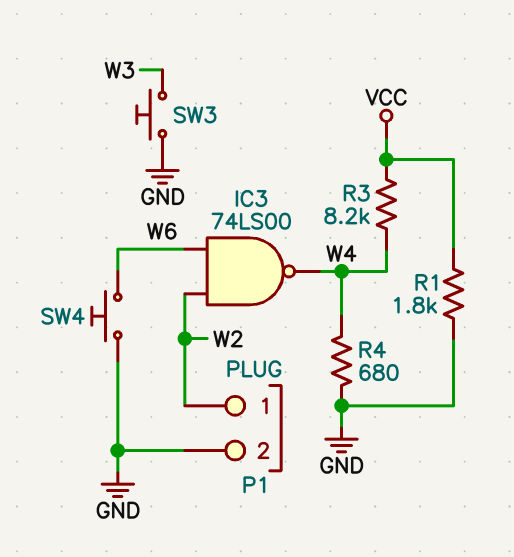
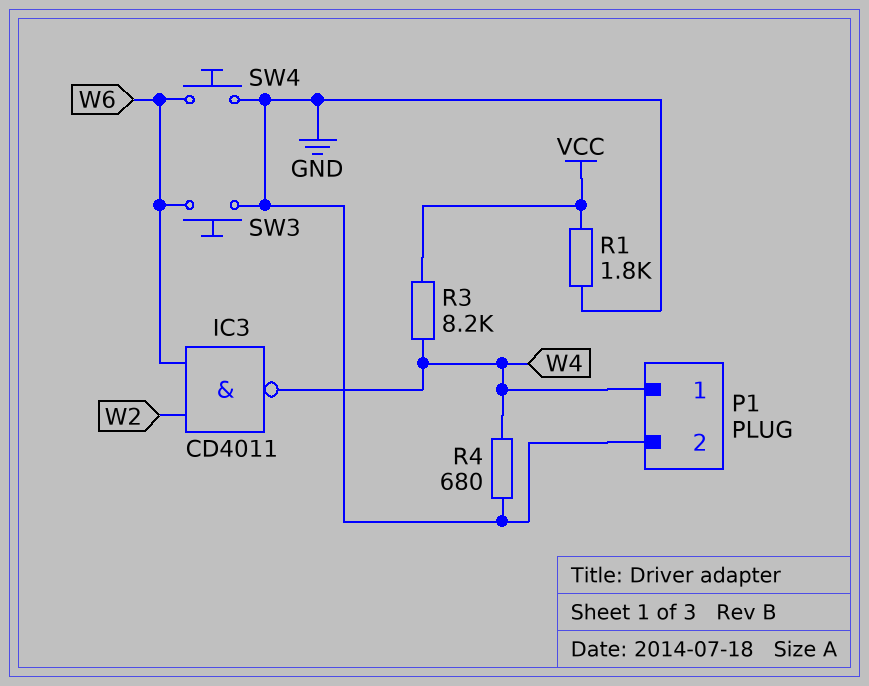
IC3: NAND 74LS00 (in W2, in W6, out W4) -> NAND CD4011 (in W2, in W6, out W4)
P1 pin 1: W2 -> W4
SW3: button (GND, W3) -> button (GND, W6)

